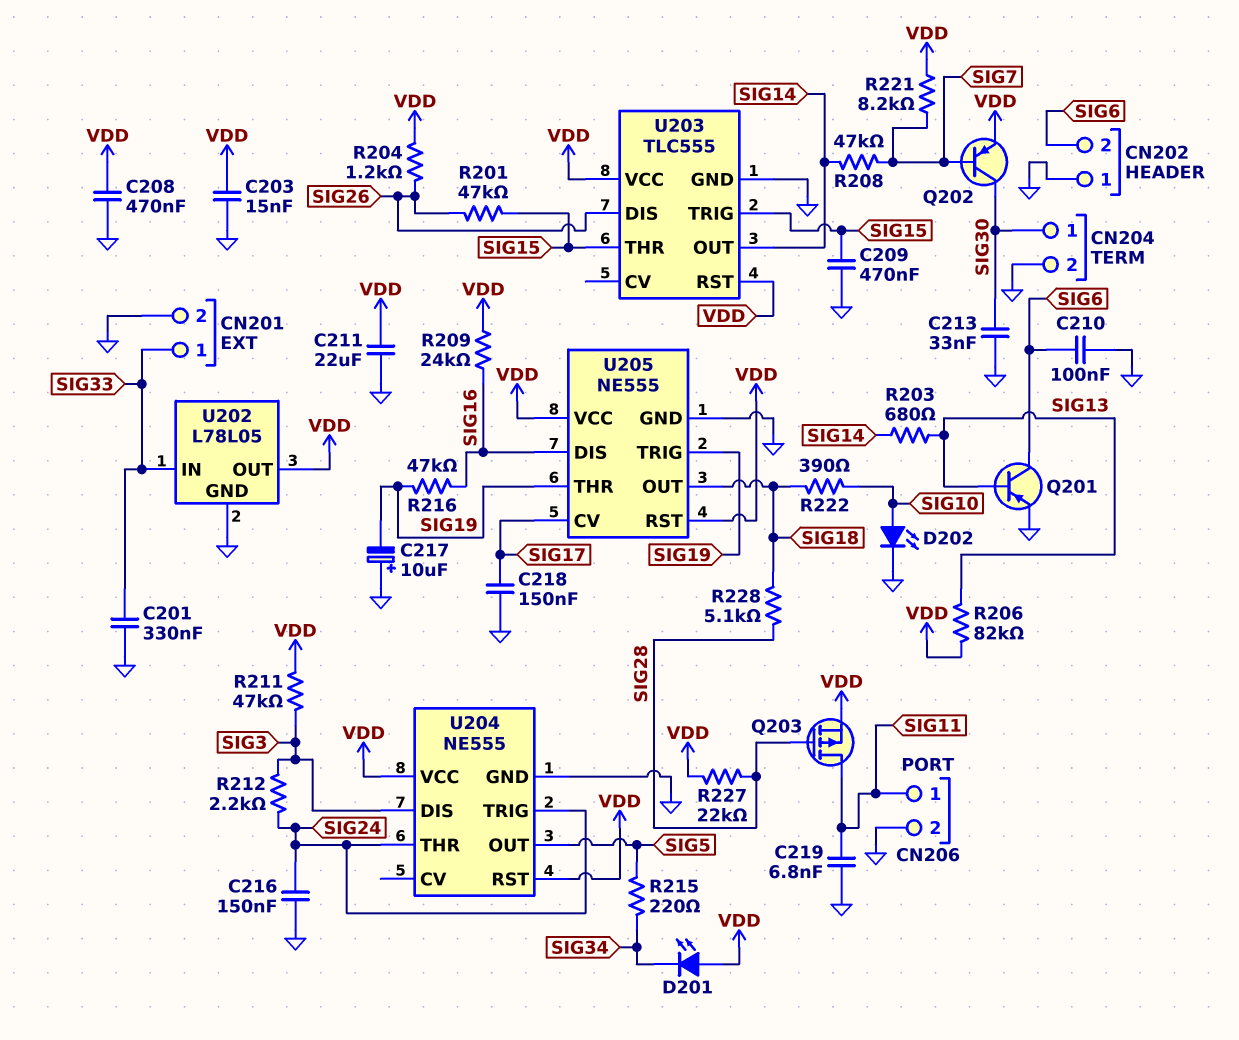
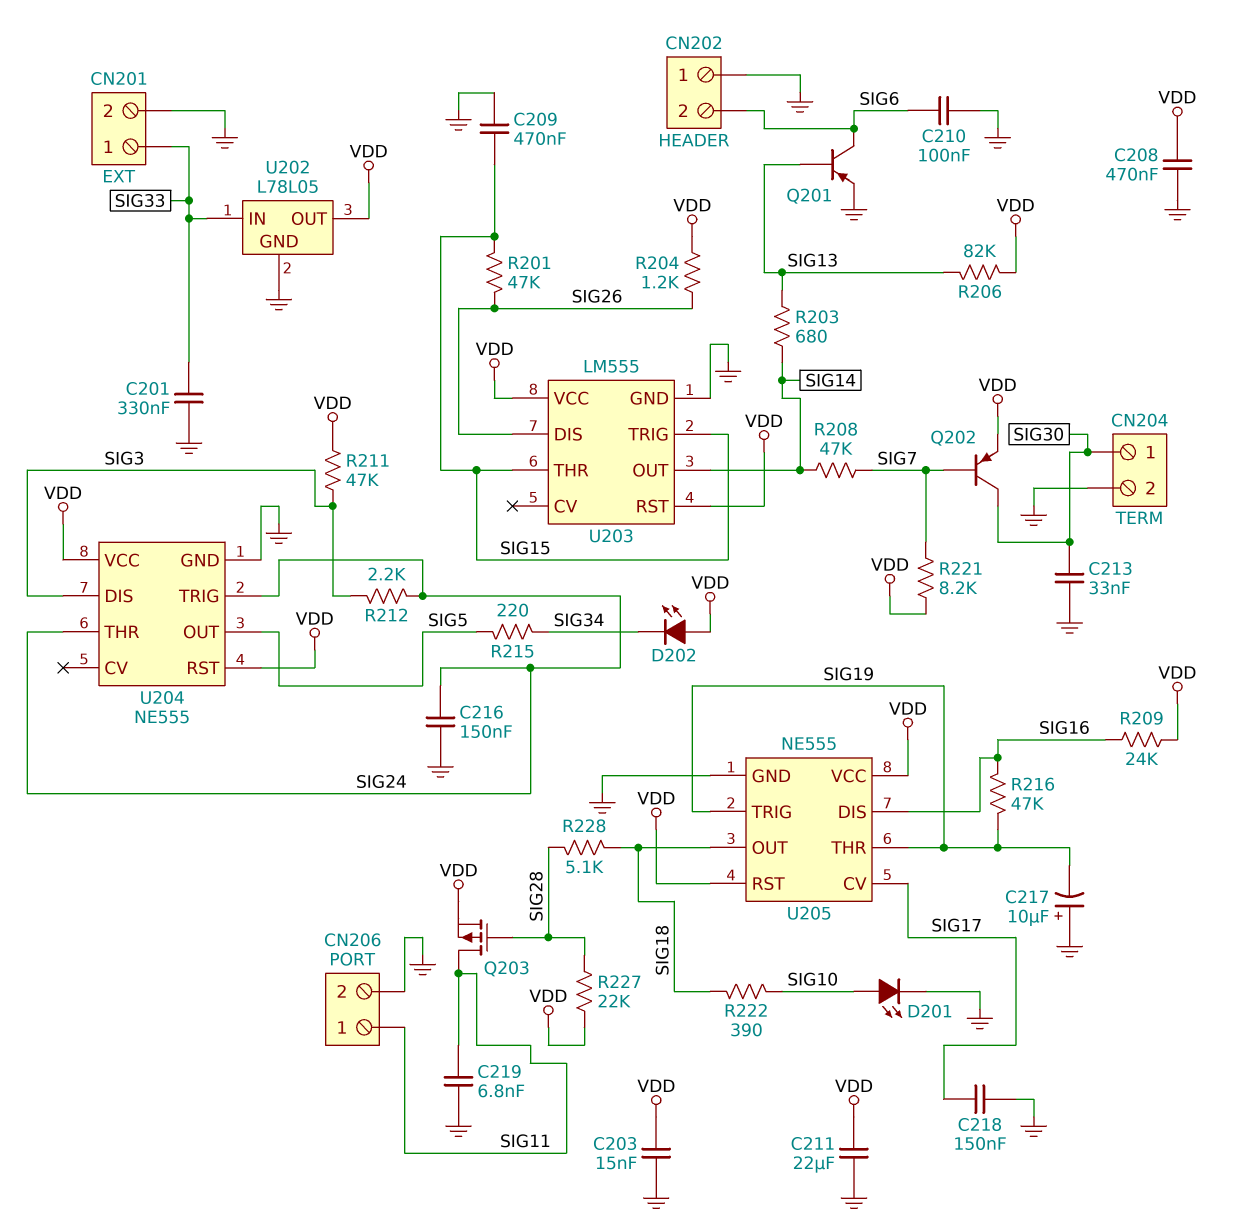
D201: LED (A VDD, K SIG34) -> LED (A SIG10, K GND)
D202: LED (A SIG10, K GND) -> LED (A VDD, K SIG34)
U203: TLC555 -> LM555

